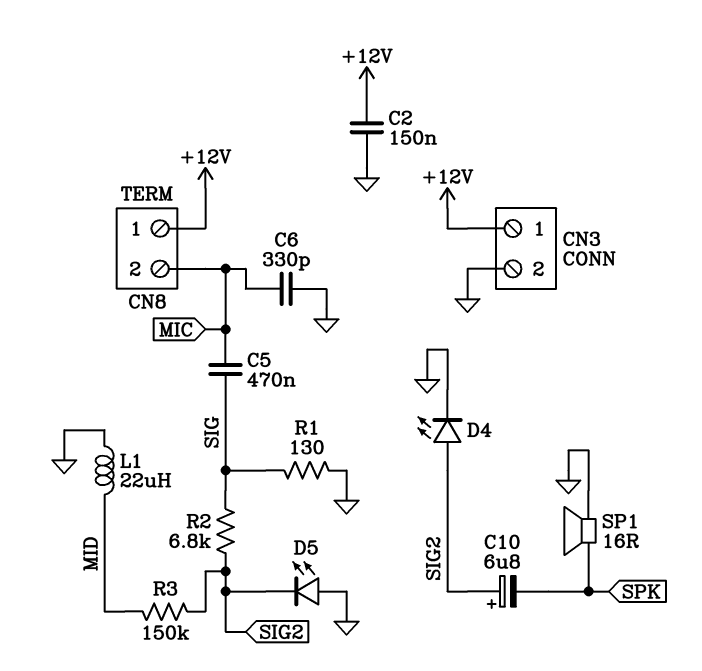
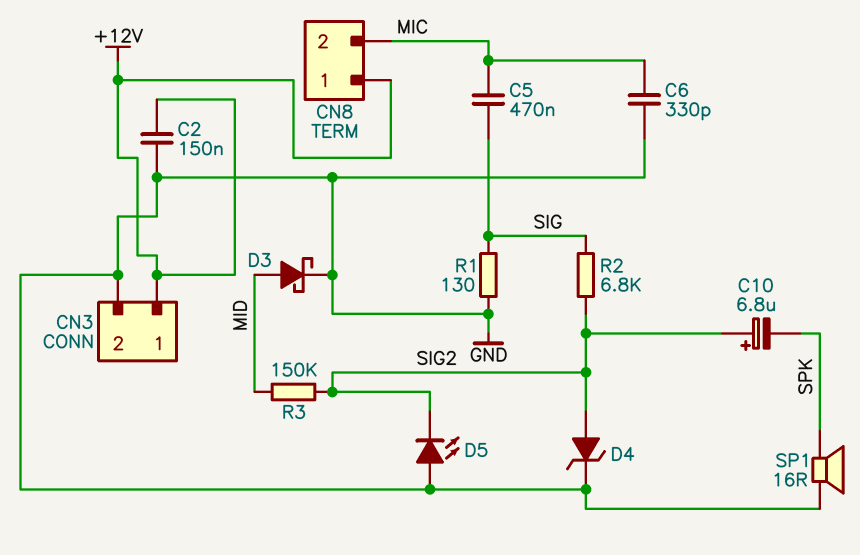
D3: none -> schottky (A MID, K GND)
D4: LED (A SIG2, K GND) -> zener (A SIG2, K GND)
L1: 22uH (GND, MID) -> none

